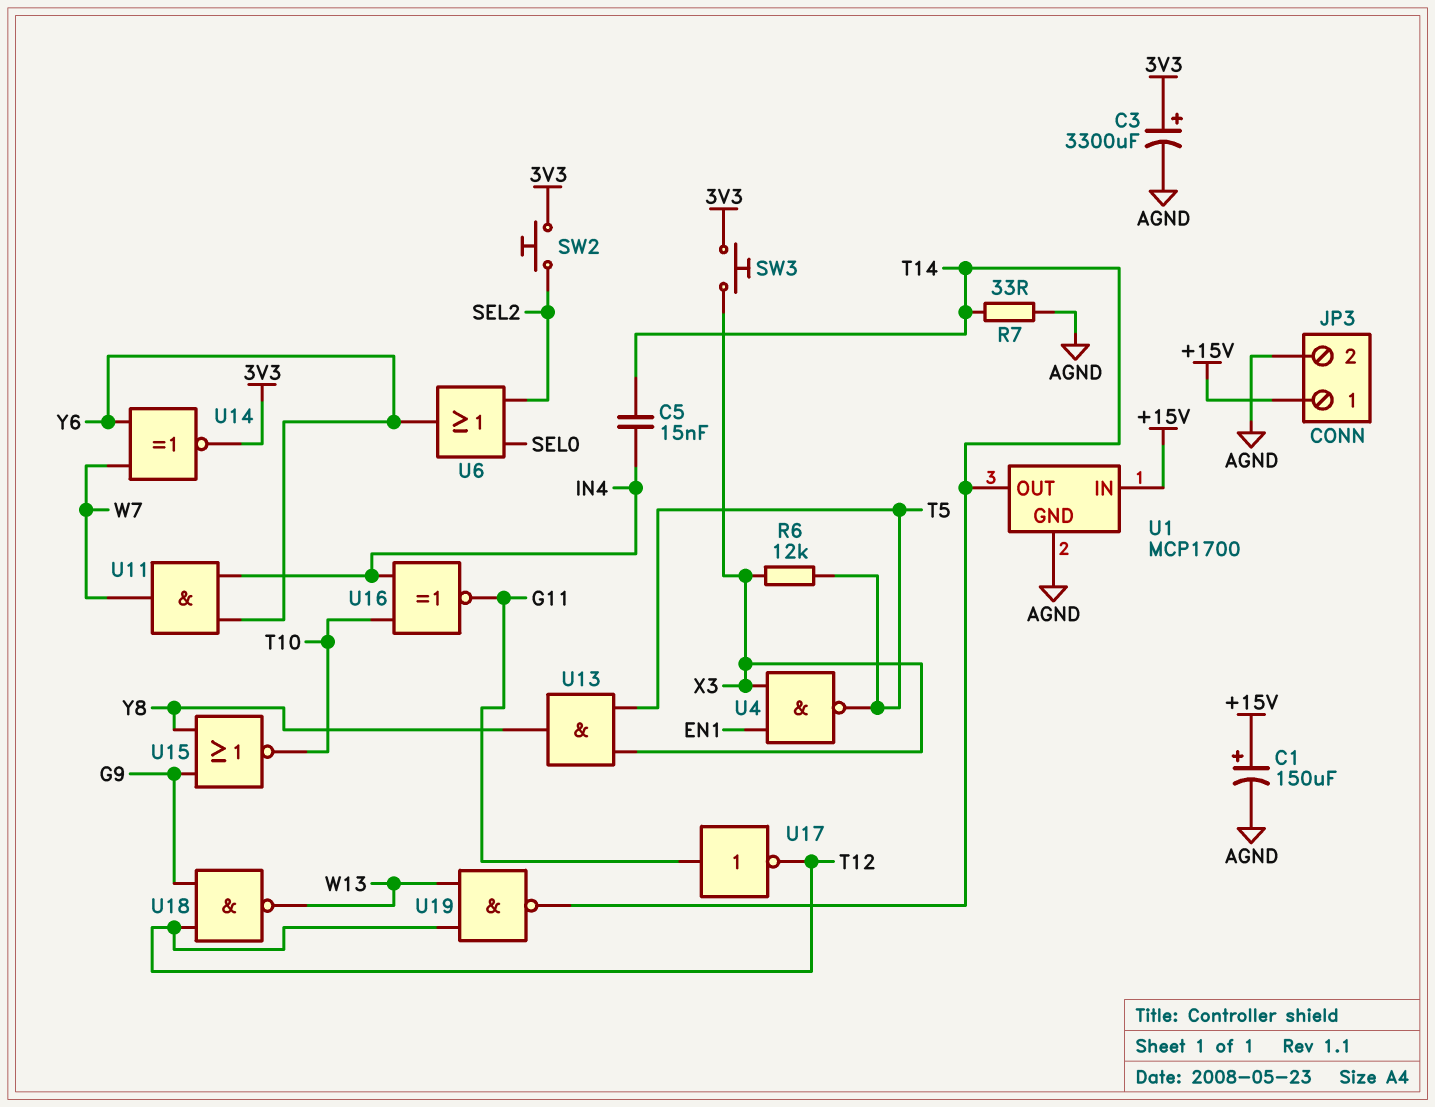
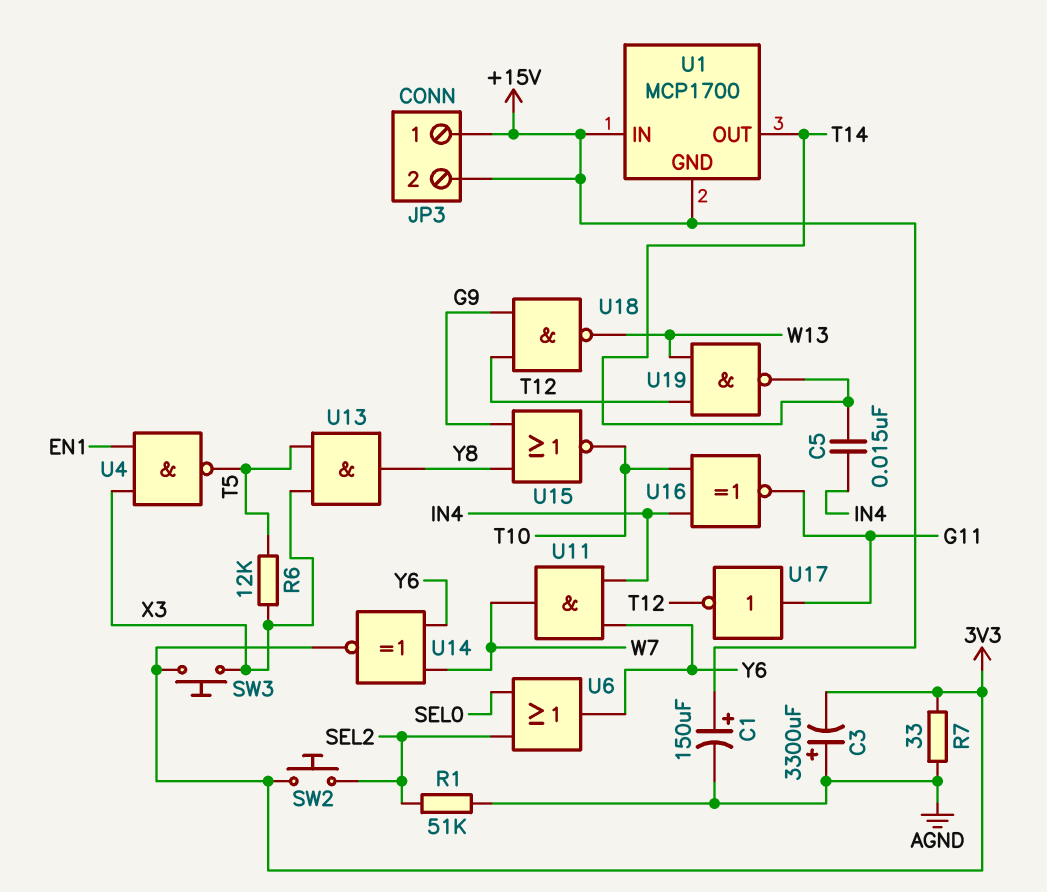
C3: 3300uF (plus 3V3, minus AGND) -> 3300uF (plus AGND, minus 3V3)
JP3 pin 2: AGND -> +15V
R1: none -> 51k (AGND, SEL2)
R7: 33 (AGND, T14) -> 33 (3V3, AGND)
U1 pin GND: AGND -> +15V

